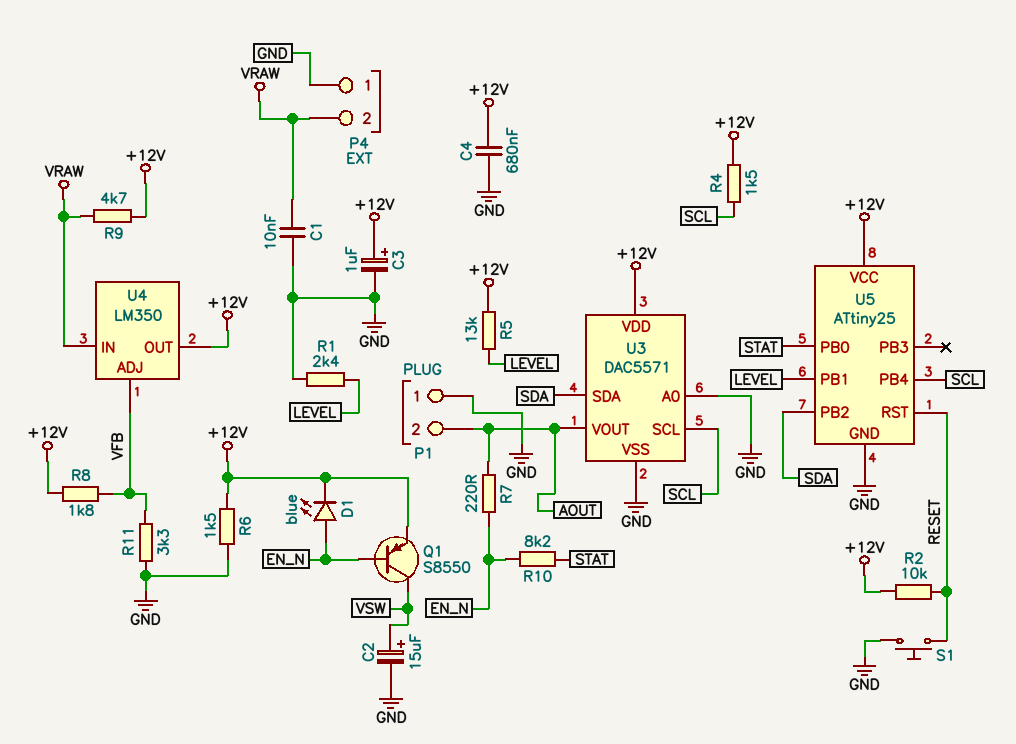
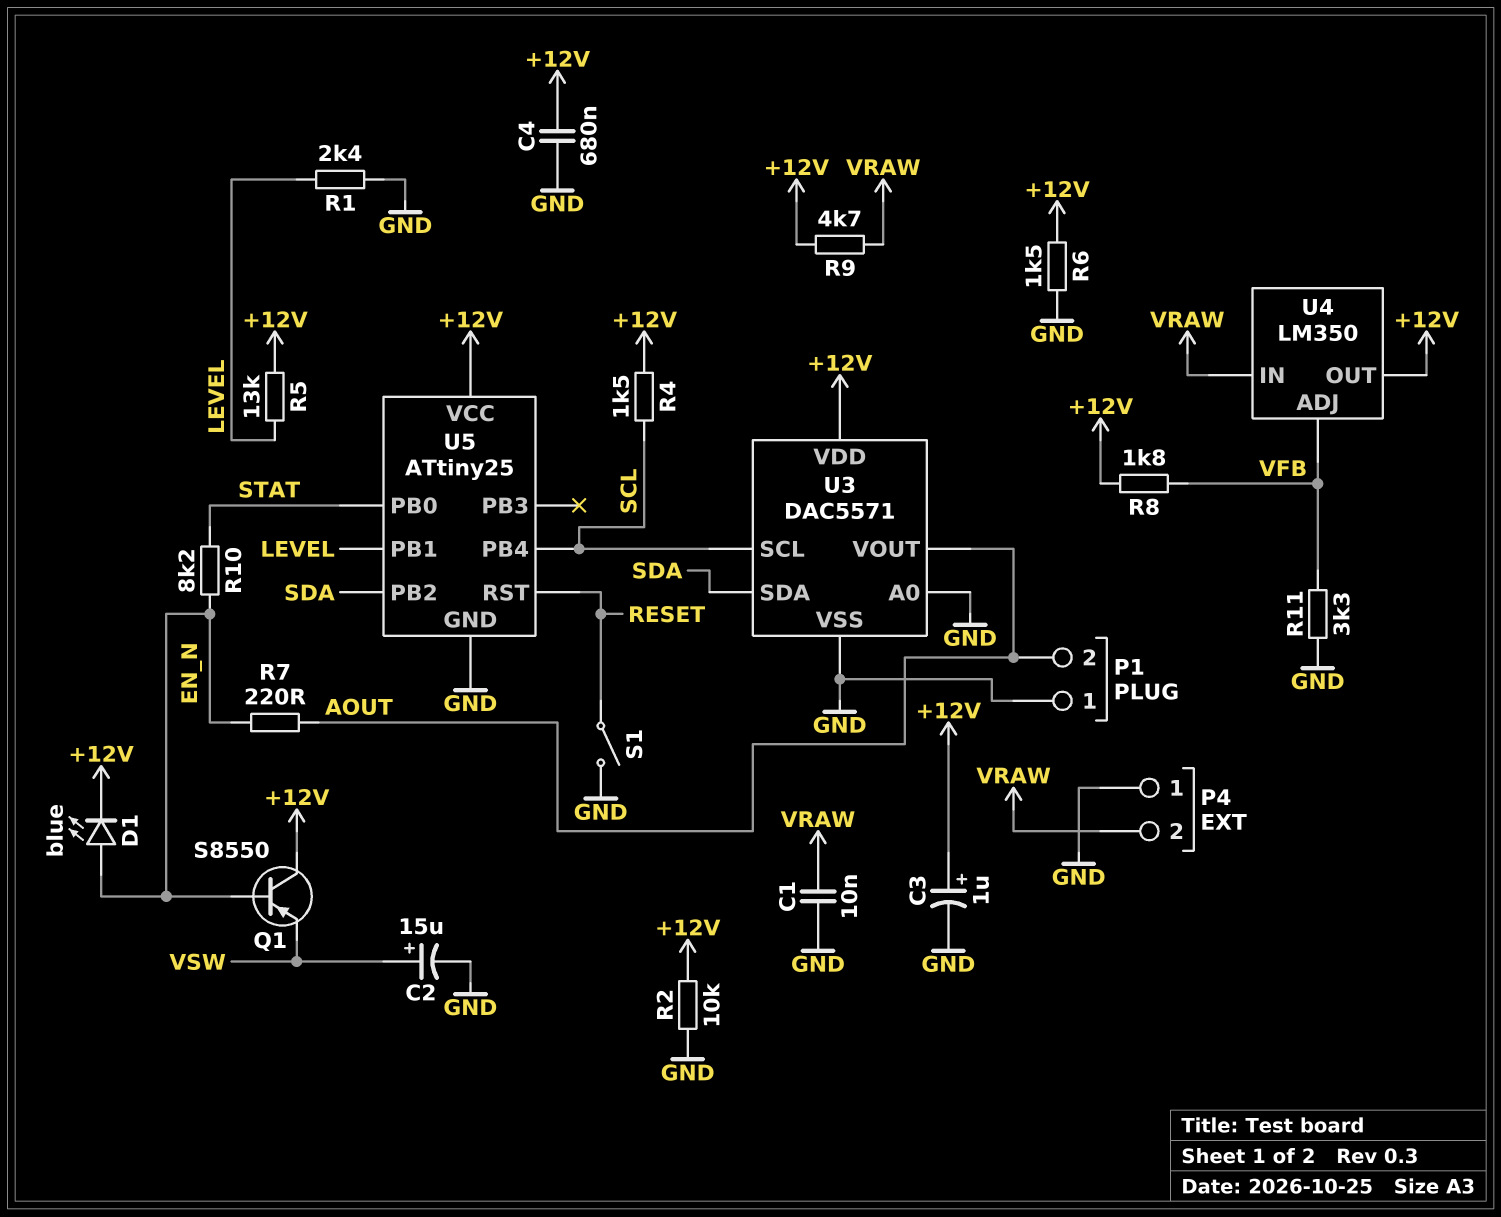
Q1: PNP S8550 (B EN_N, C VSW, E +12V) -> PNP S8550 (B EN_N, C +12V, E VSW)
R2: 10k (+12V, RESET) -> 10k (+12V, GND)
S1: button (GND, RESET) -> switch (GND, RESET)

